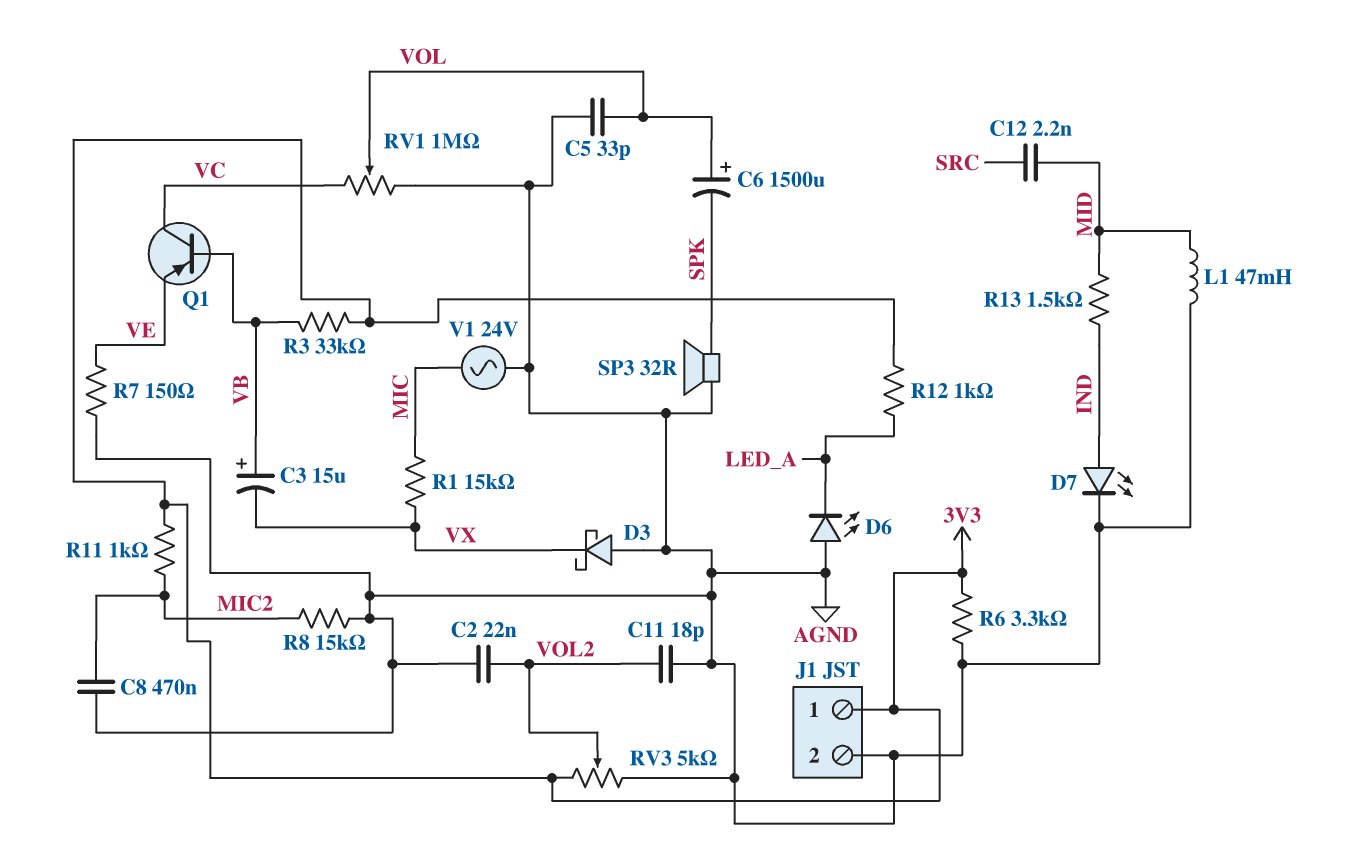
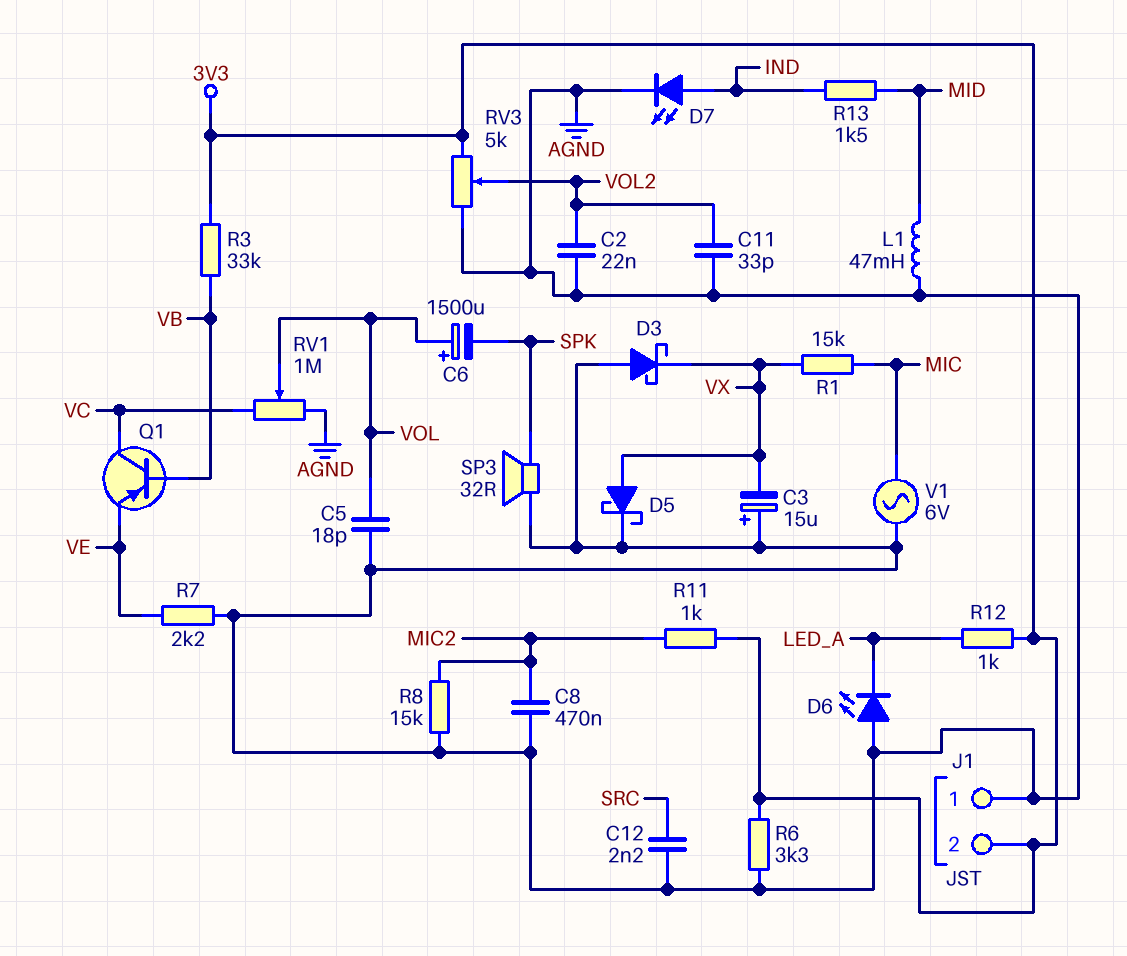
C3: 15uF (plus VB, minus VX) -> 15uF (plus AGND, minus VX)
C5: 33pF (AGND, VOL) -> 18pF (AGND, VOL)
C11: 18pF (AGND, VOL2) -> 33pF (AGND, VOL2)
C12: 2.2nF (MID, SRC) -> 2.2nF (AGND, SRC)
D5: none -> schottky (A VX, K AGND)
J1 pin 1: 3V3 -> AGND
J1 pin 2: AGND -> 3V3
R7: 150 (AGND, VE) -> 2.2k (AGND, VE)
V1: AC 24V (AGND, MIC) -> AC 6V (AGND, MIC)

